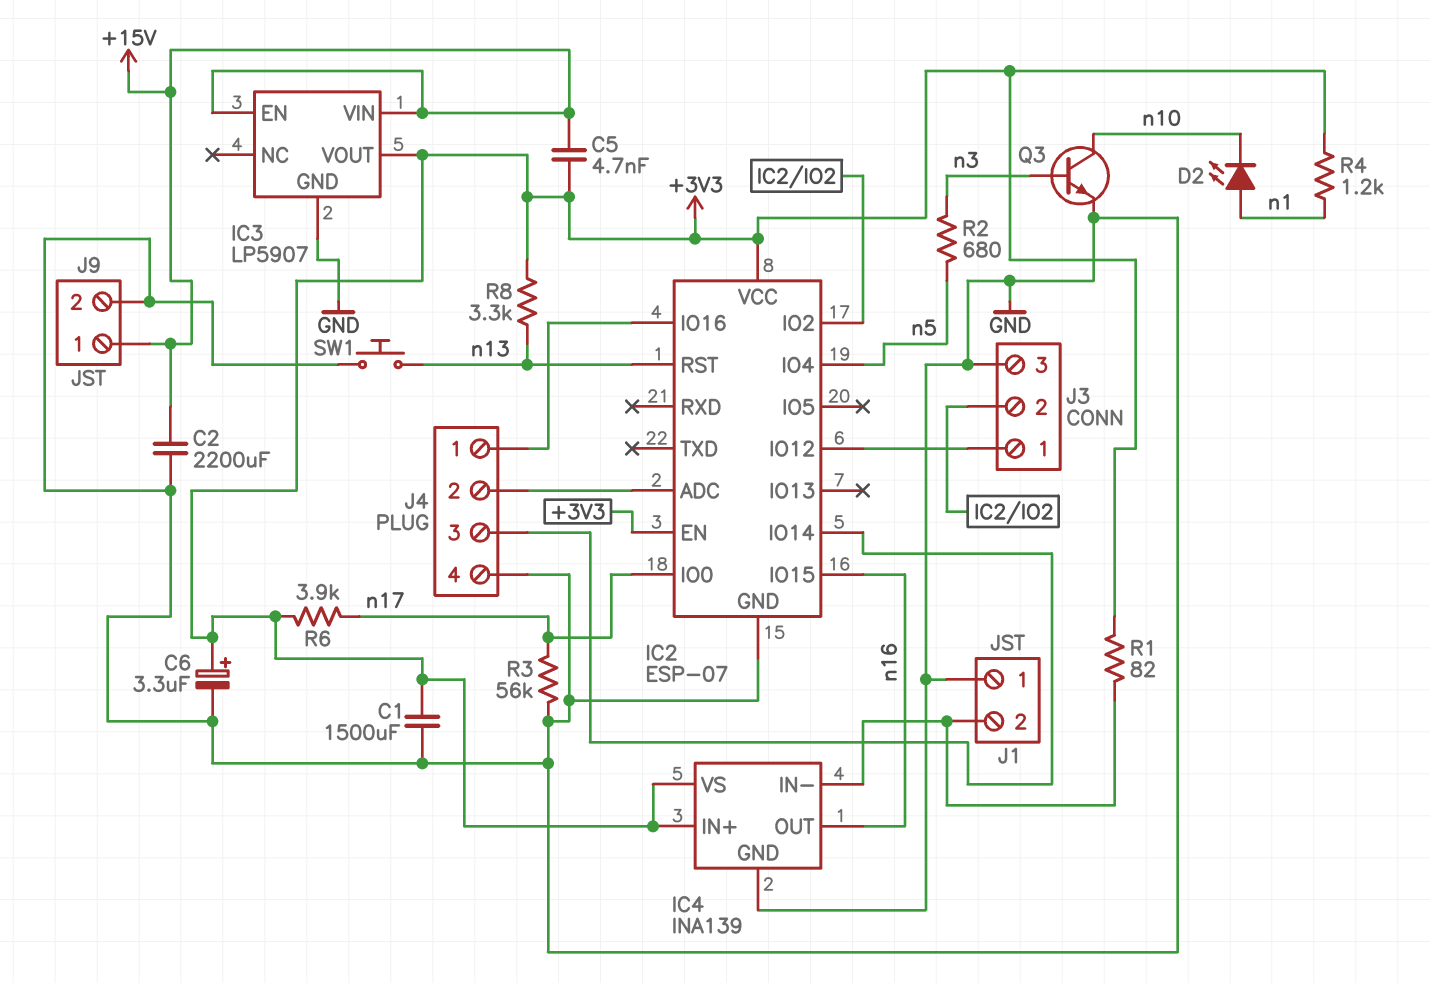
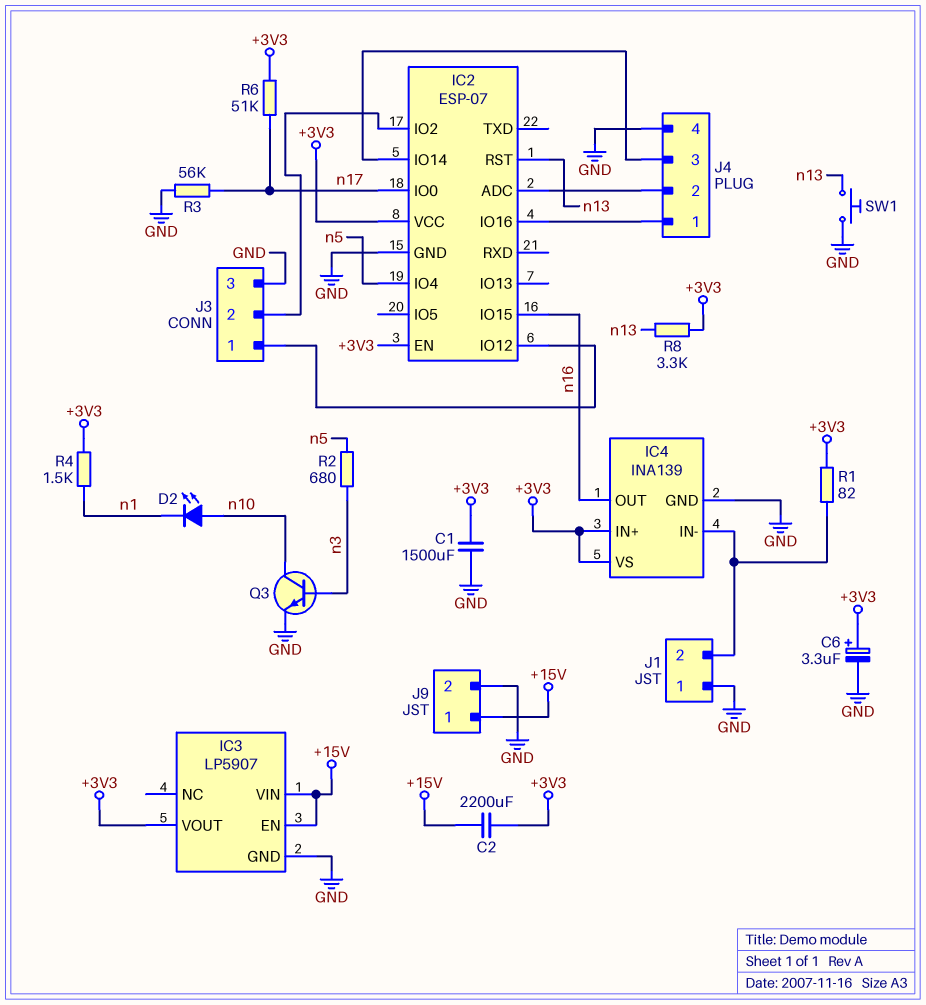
C2: 2200uF (+15V, GND) -> 2200uF (+3V3, +15V)
C5: 4.7nF (+3V3, +15V) -> none
D2: LED (A n1, K n10) -> LED (A n10, K n1)
R4: 1.2k (+3V3, n1) -> 1.5k (+3V3, n1)
R6: 3.9k (+3V3, n17) -> 51k (+3V3, n17)

